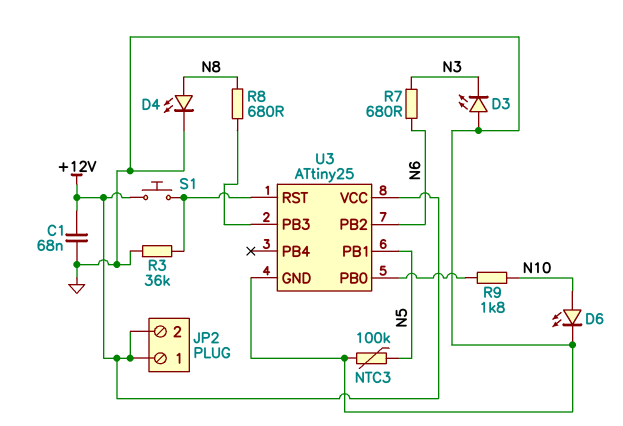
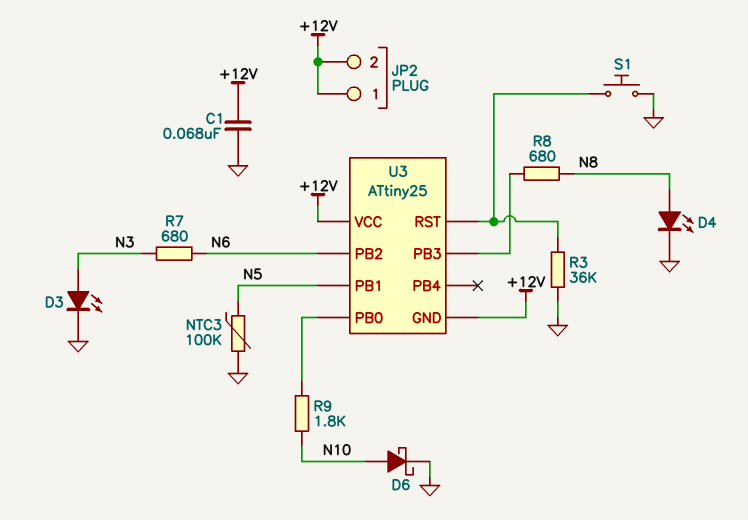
D3: LED (A GND, K N3) -> LED (A N3, K GND)
D6: LED (A N10, K GND) -> schottky (A N10, K GND)
S1: button (+12V, U3/RST) -> button (GND, U3/RST)
U3 pin GND: GND -> +12V

